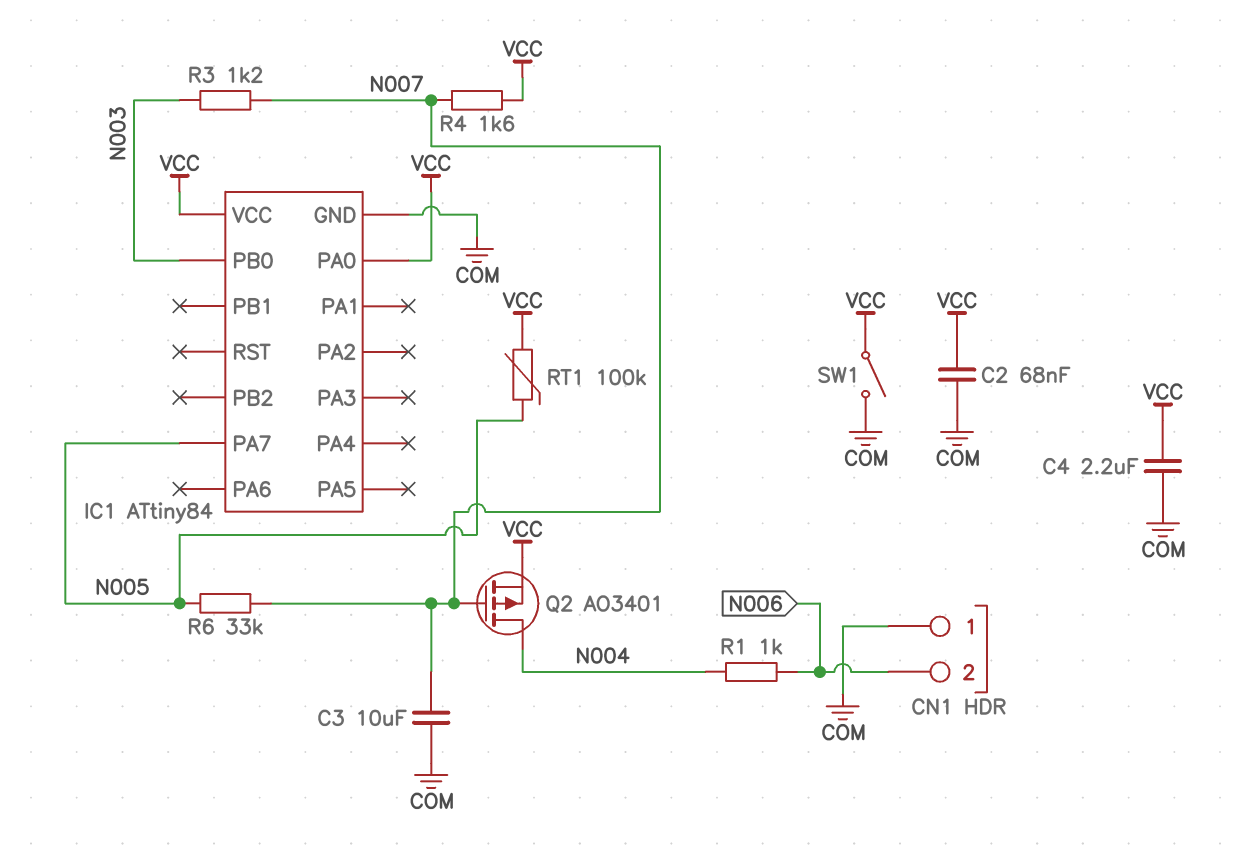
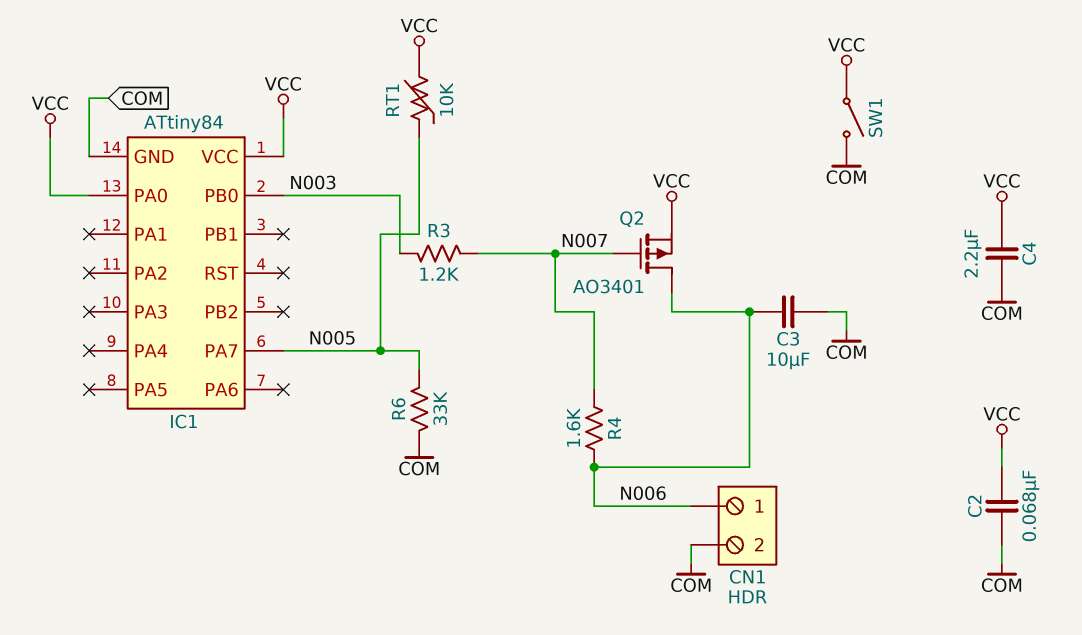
C3: 10uF (COM, N007) -> 10uF (COM, N006)
CN1 pin 1: COM -> N006
CN1 pin 2: N006 -> COM
Q2: PMOS AO3401 (G N007, D N004, S VCC) -> PMOS AO3401 (G N007, D N006, S VCC)
R1: 1k (N004, N006) -> none
R4: 1.6k (N007, VCC) -> 1.6k (N006, N007)
R6: 33k (N005, N007) -> 33k (COM, N005)
RT1: 100k (N005, VCC) -> 10k (N005, VCC)

